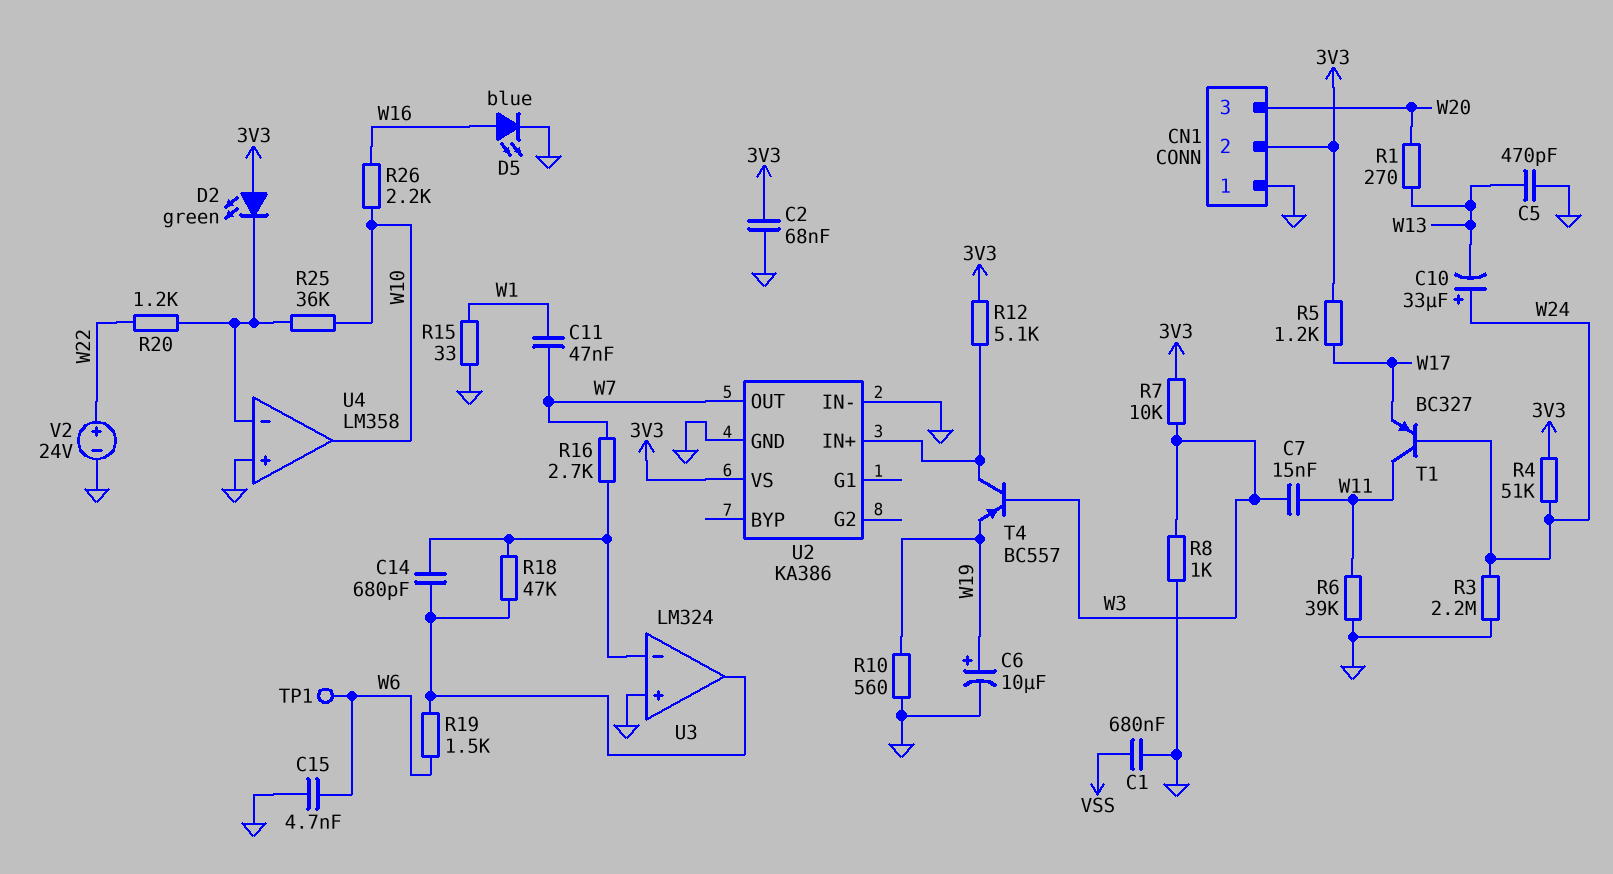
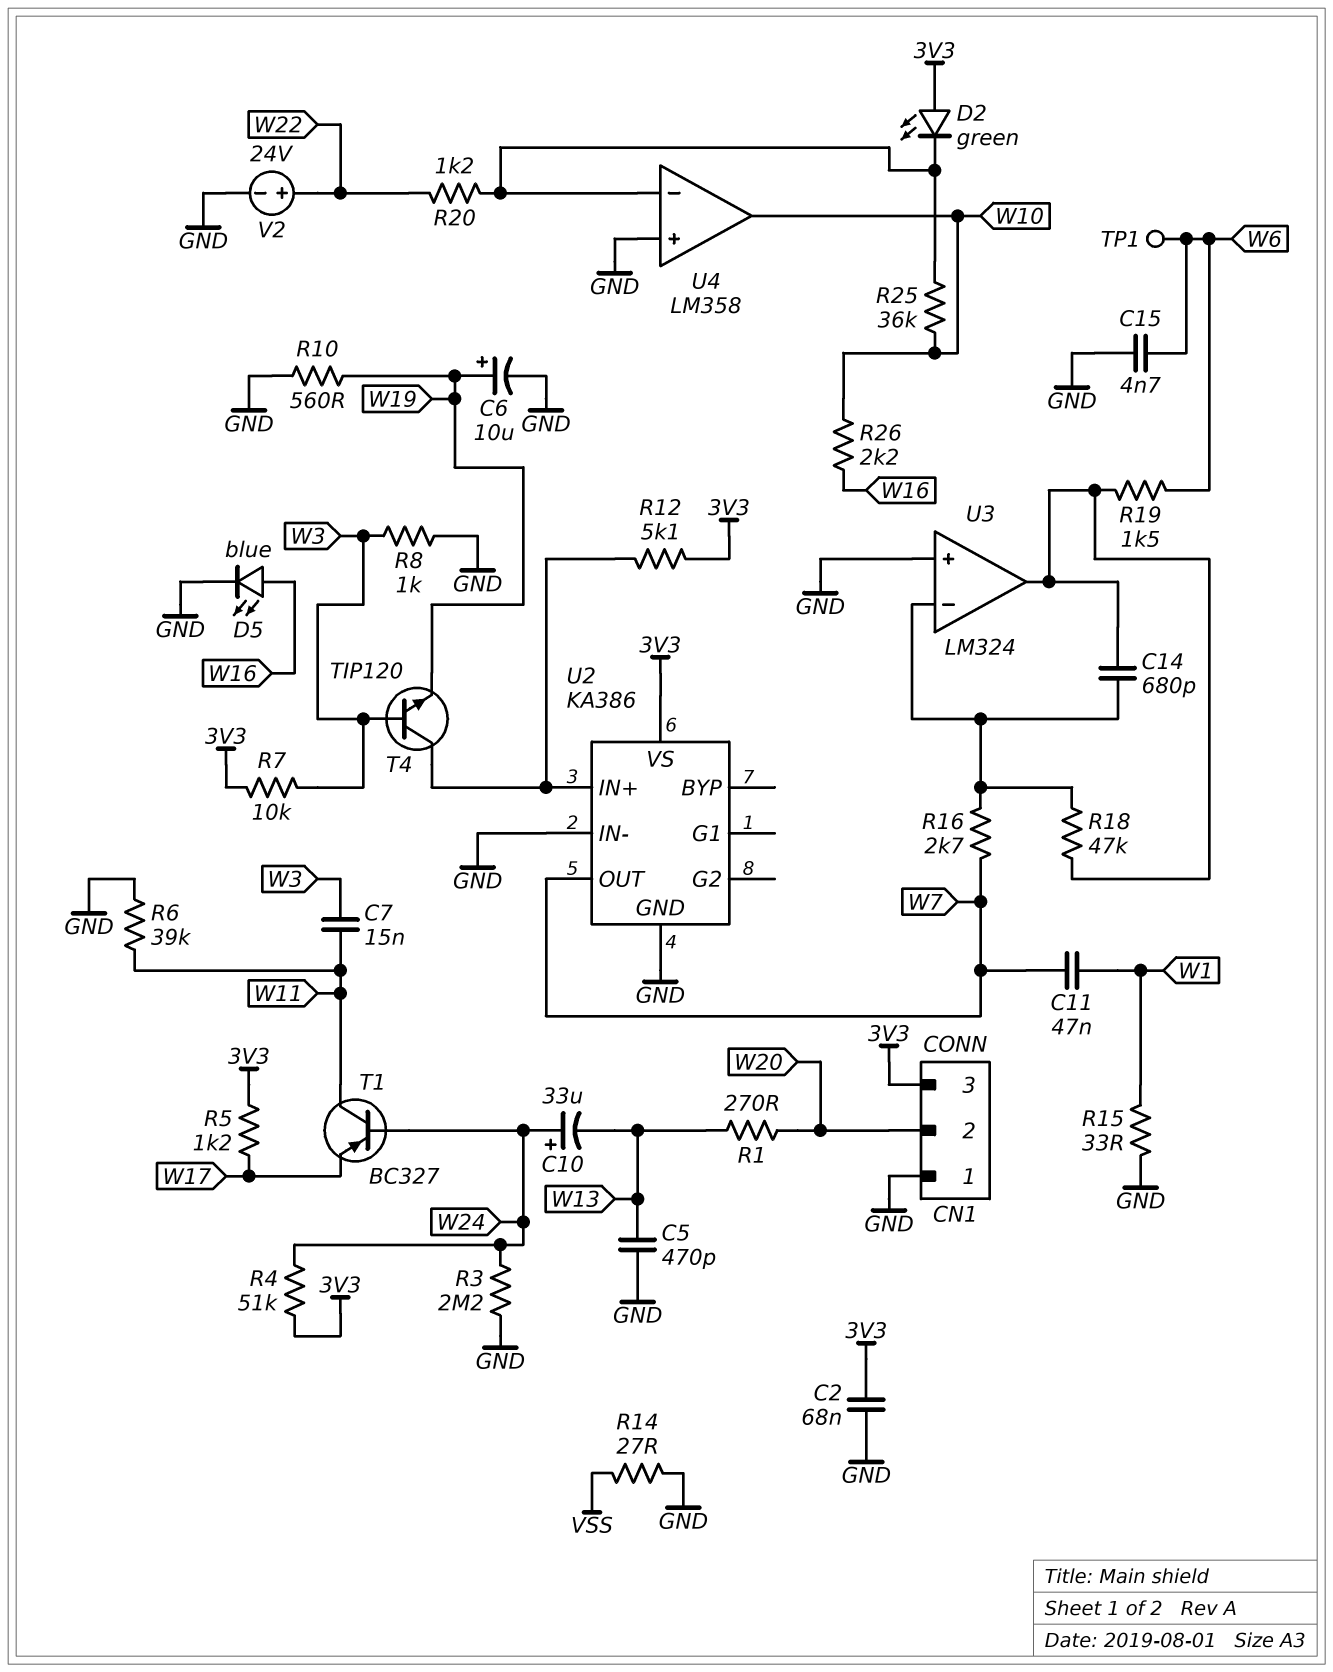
C1: 680nF (GND, VSS) -> none
CN1 pin 2: 3V3 -> W20
CN1 pin 3: W20 -> 3V3
R14: none -> 27 (GND, VSS)
T4: PNP BC557 (B W3, C U2/IN+, E W19) -> NPN TIP120 (B W3, C U2/IN+, E W19)

